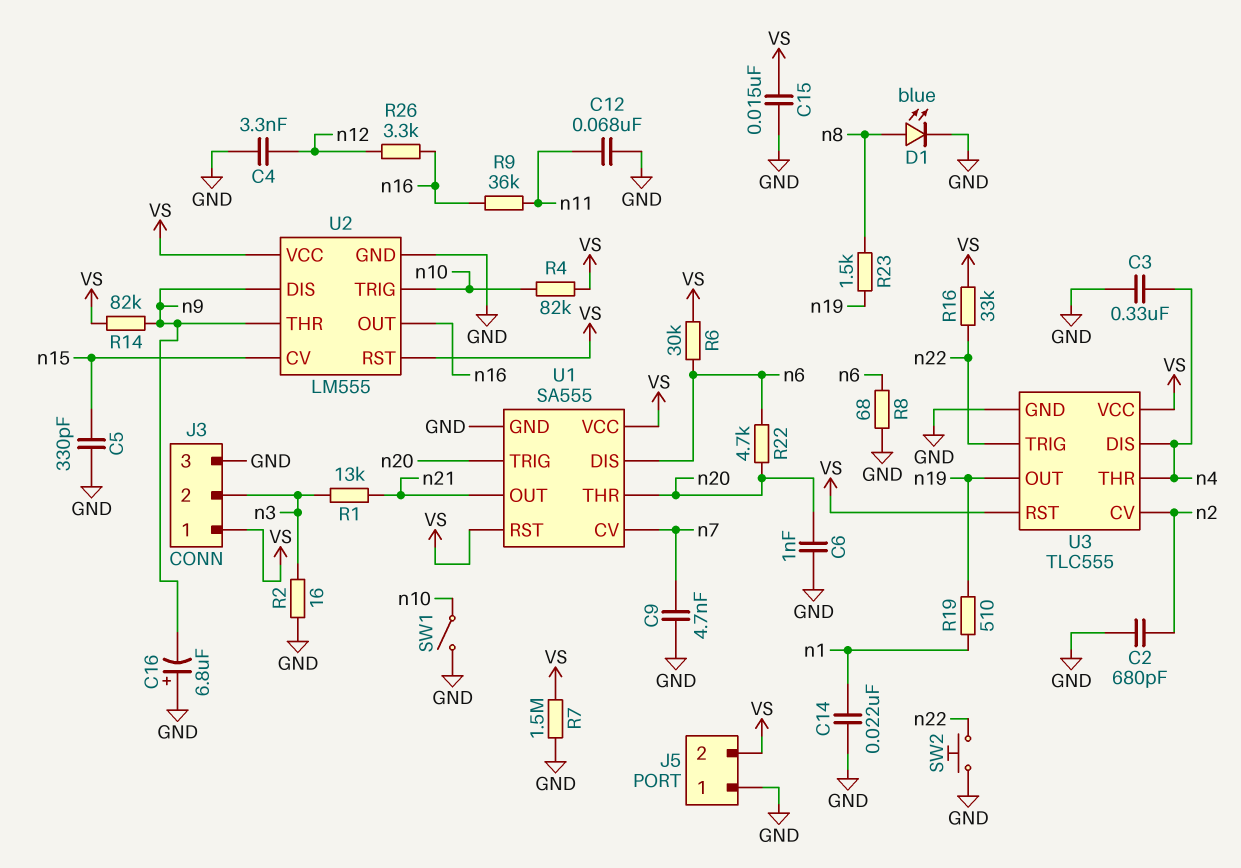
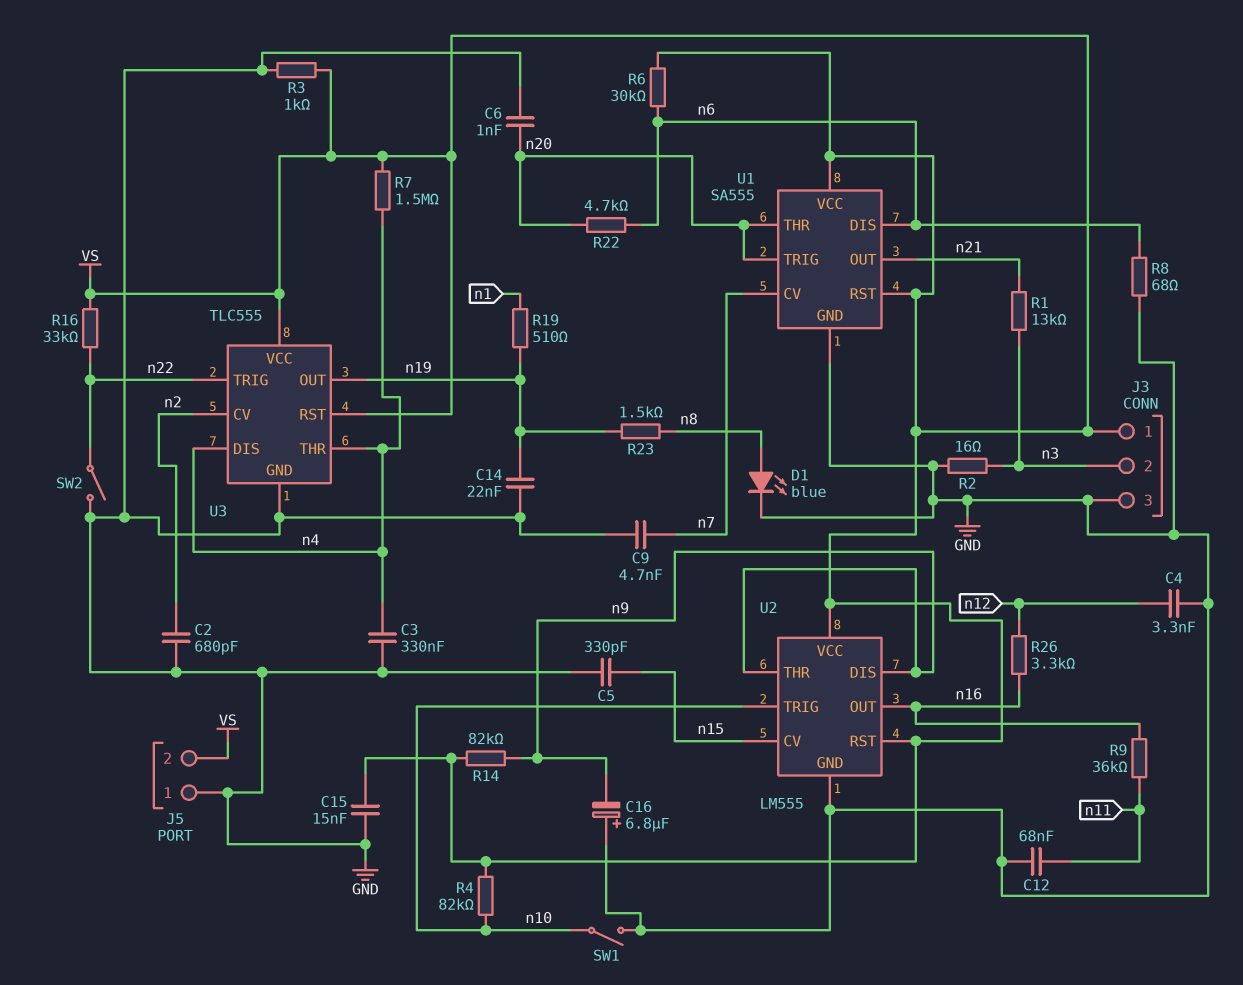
C14: 22nF (GND, n1) -> 22nF (GND, n19)
R3: none -> 1k (GND, VS)
R7: 1.5M (GND, VS) -> 1.5M (VS, n4)
SW2: button (GND, n22) -> switch (GND, n22)

